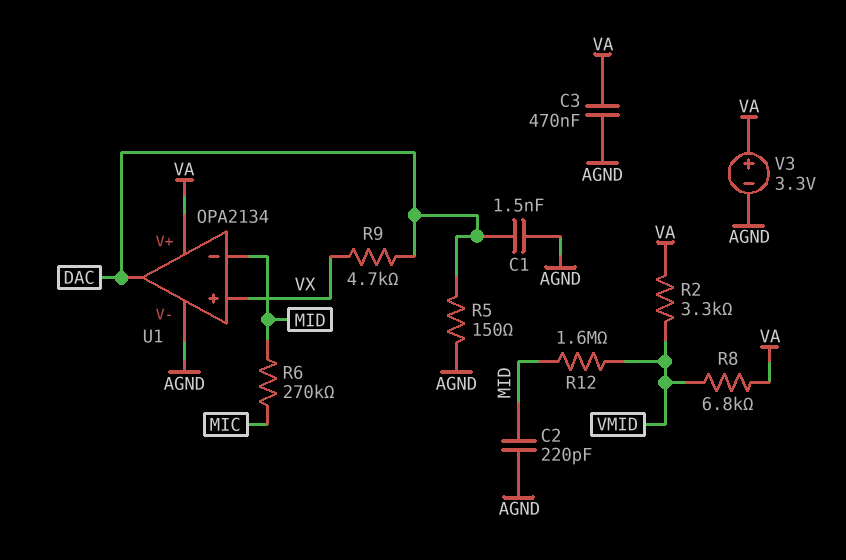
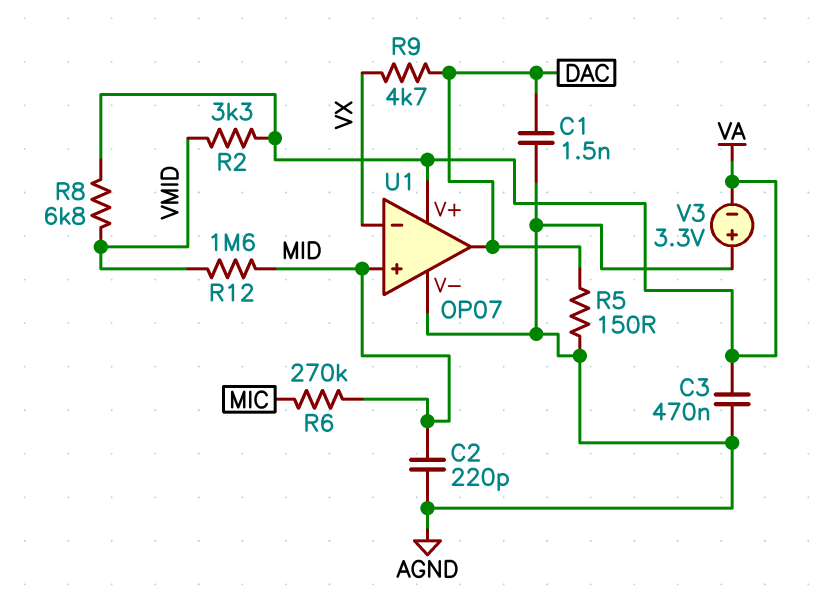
U1: OPA2134 -> OP07
U1 pin in+: VX -> MID
U1 pin in-: MID -> VX
V3: 3.3V (plus VA, minus AGND) -> 3.3V (plus AGND, minus VA)

